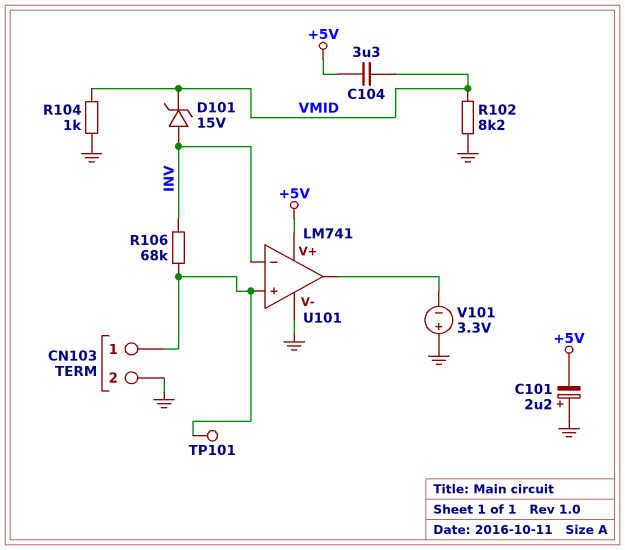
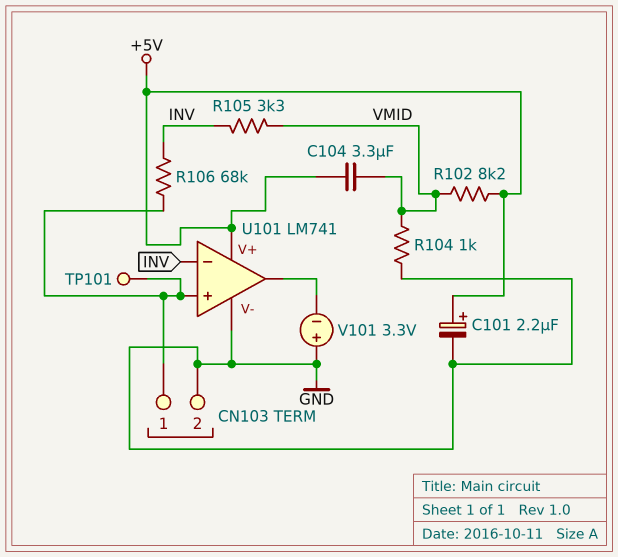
C101: 2.2uF (plus GND, minus +5V) -> 2.2uF (plus +5V, minus GND)
D101: zener 15V (A INV, K VMID) -> none
R102: 8.2k (GND, VMID) -> 8.2k (+5V, VMID)
R105: none -> 3.3k (INV, VMID)

